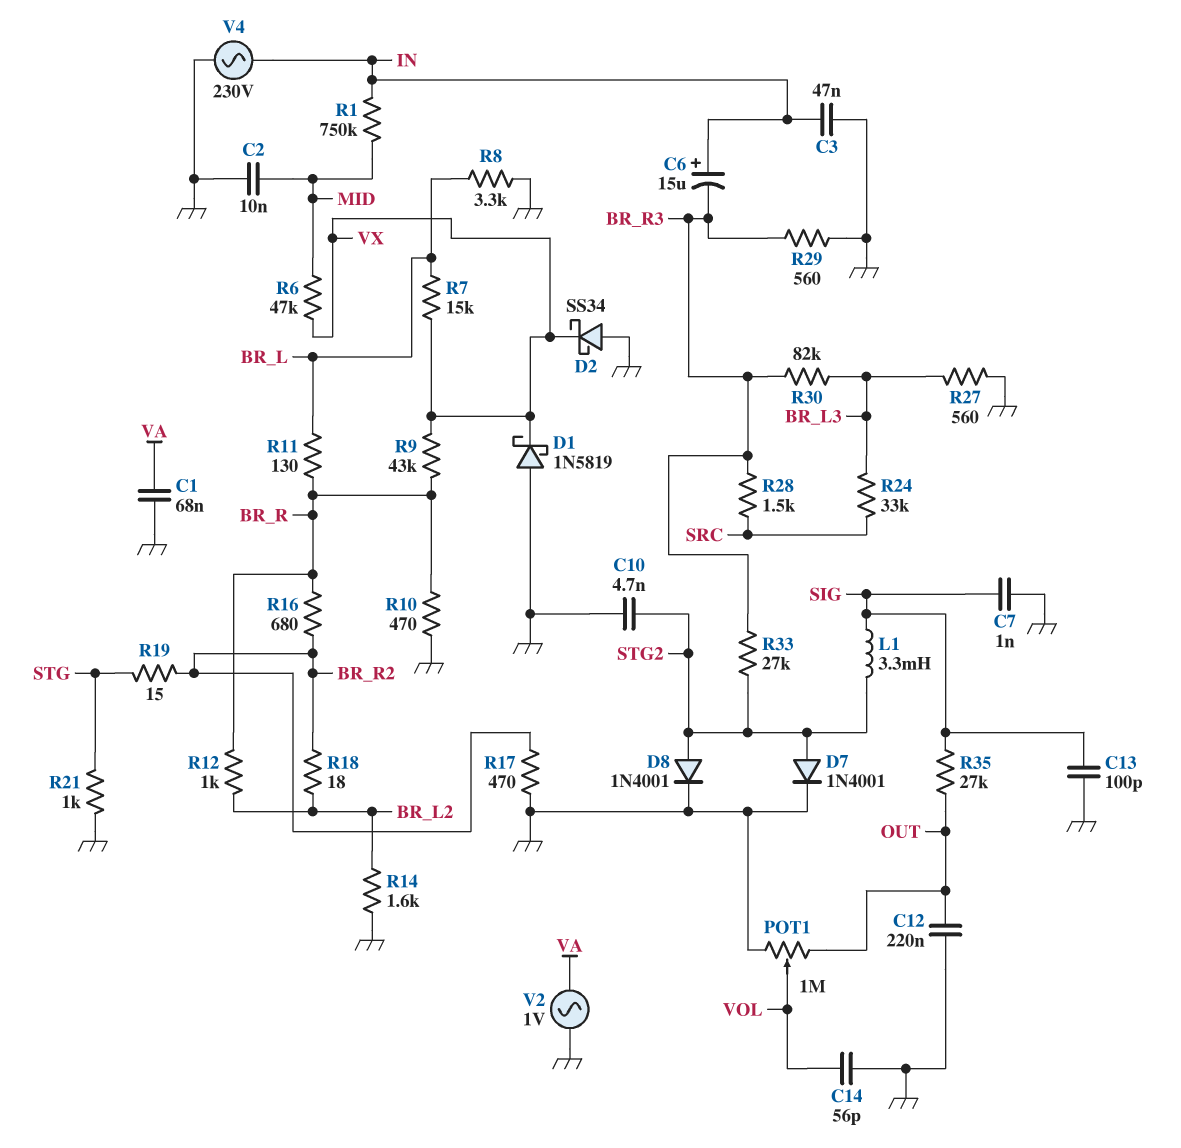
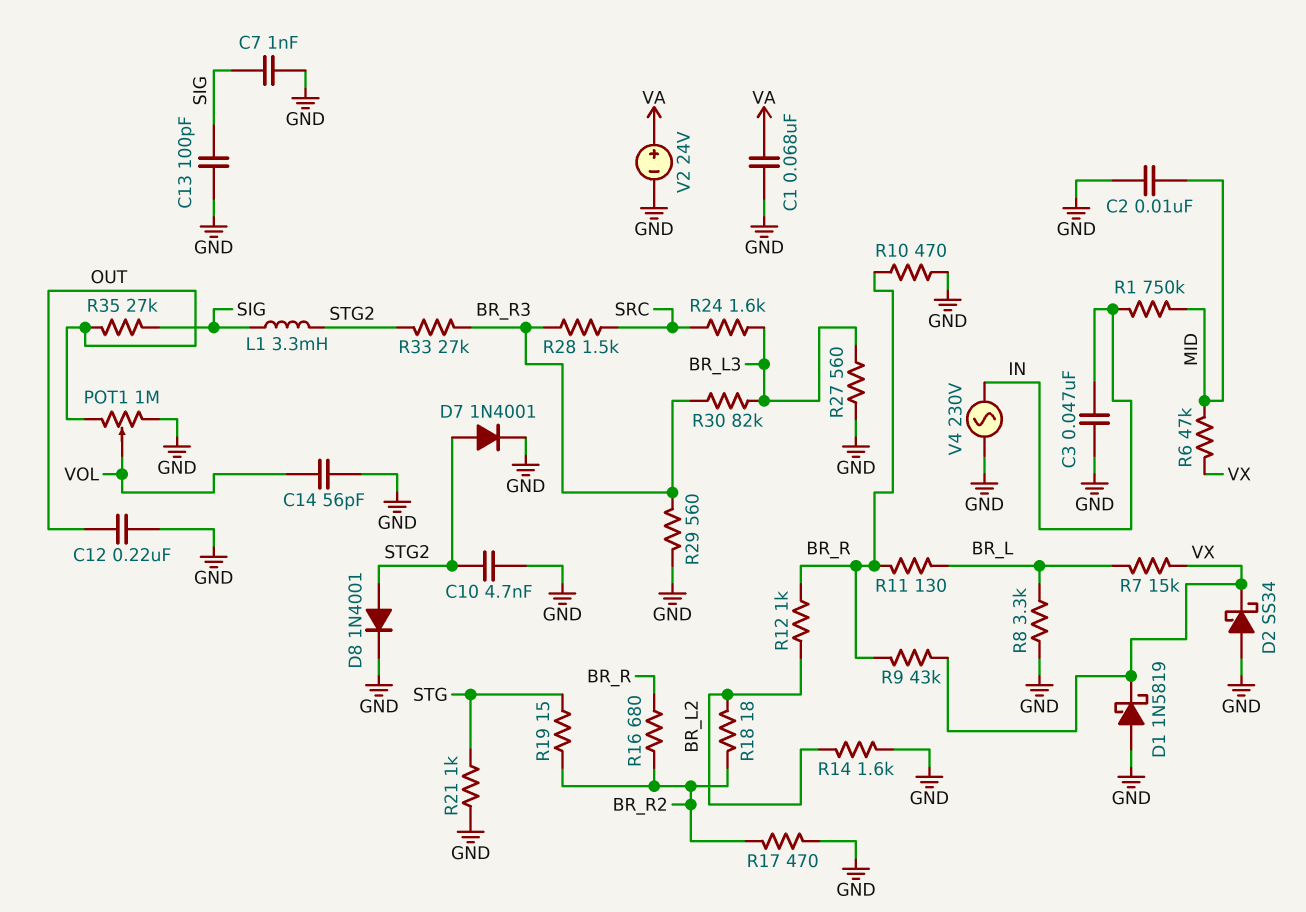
C6: 15uF (plus IN, minus BR_R3) -> none
R24: 33k (BR_L3, SRC) -> 1.6k (BR_L3, SRC)
V2: AC 1V (GND, VA) -> 24V (plus VA, minus GND)

